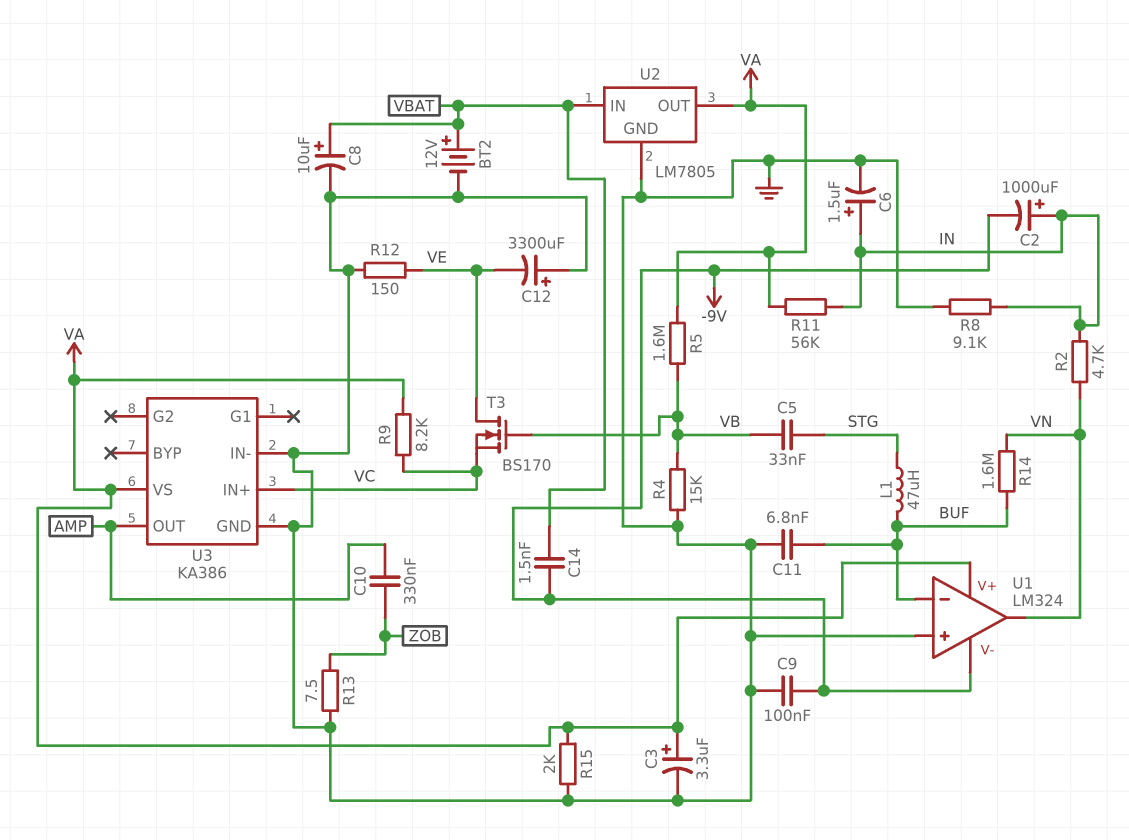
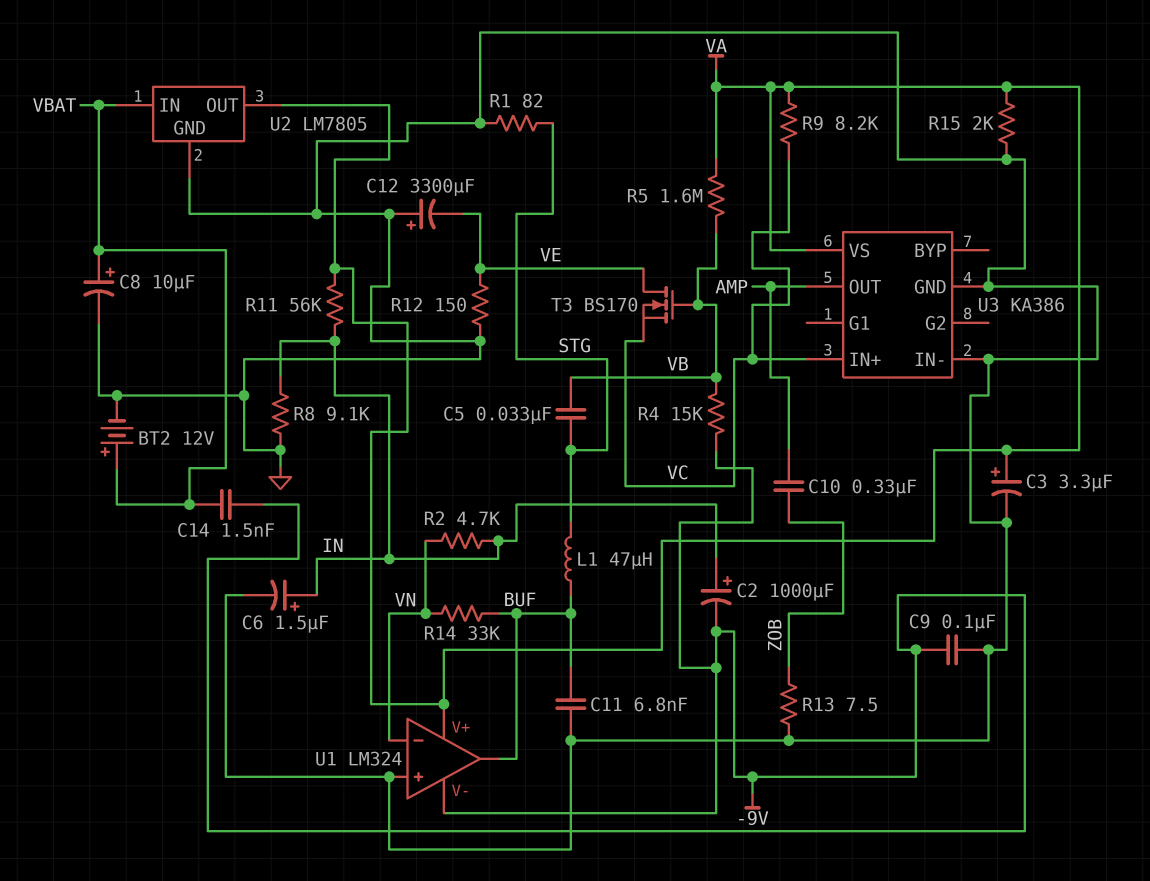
R1: none -> 82 (GND, STG)
R4: 15k (GND, VB) -> 15k (-9V, VB)
R14: 1.6M (BUF, VN) -> 33k (BUF, VN)
U1 pin in-: BUF -> VN
U1 pin out: VN -> BUF

